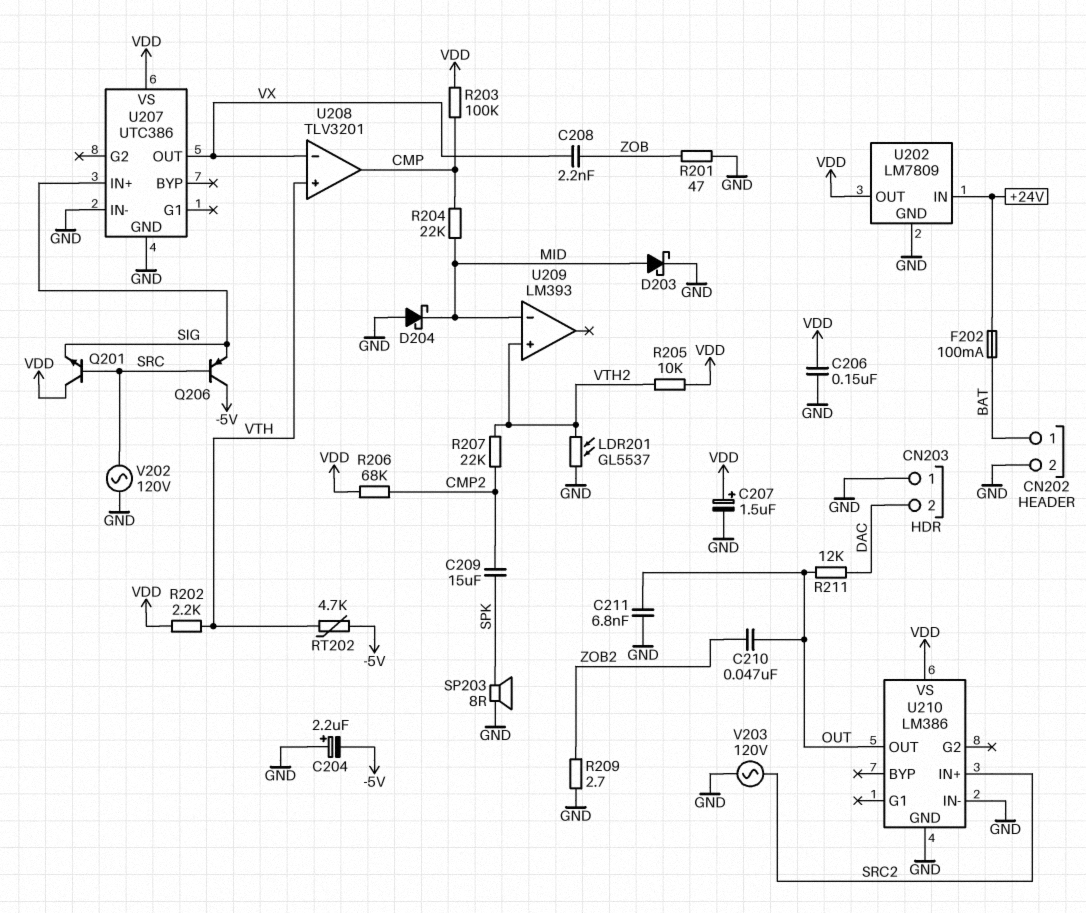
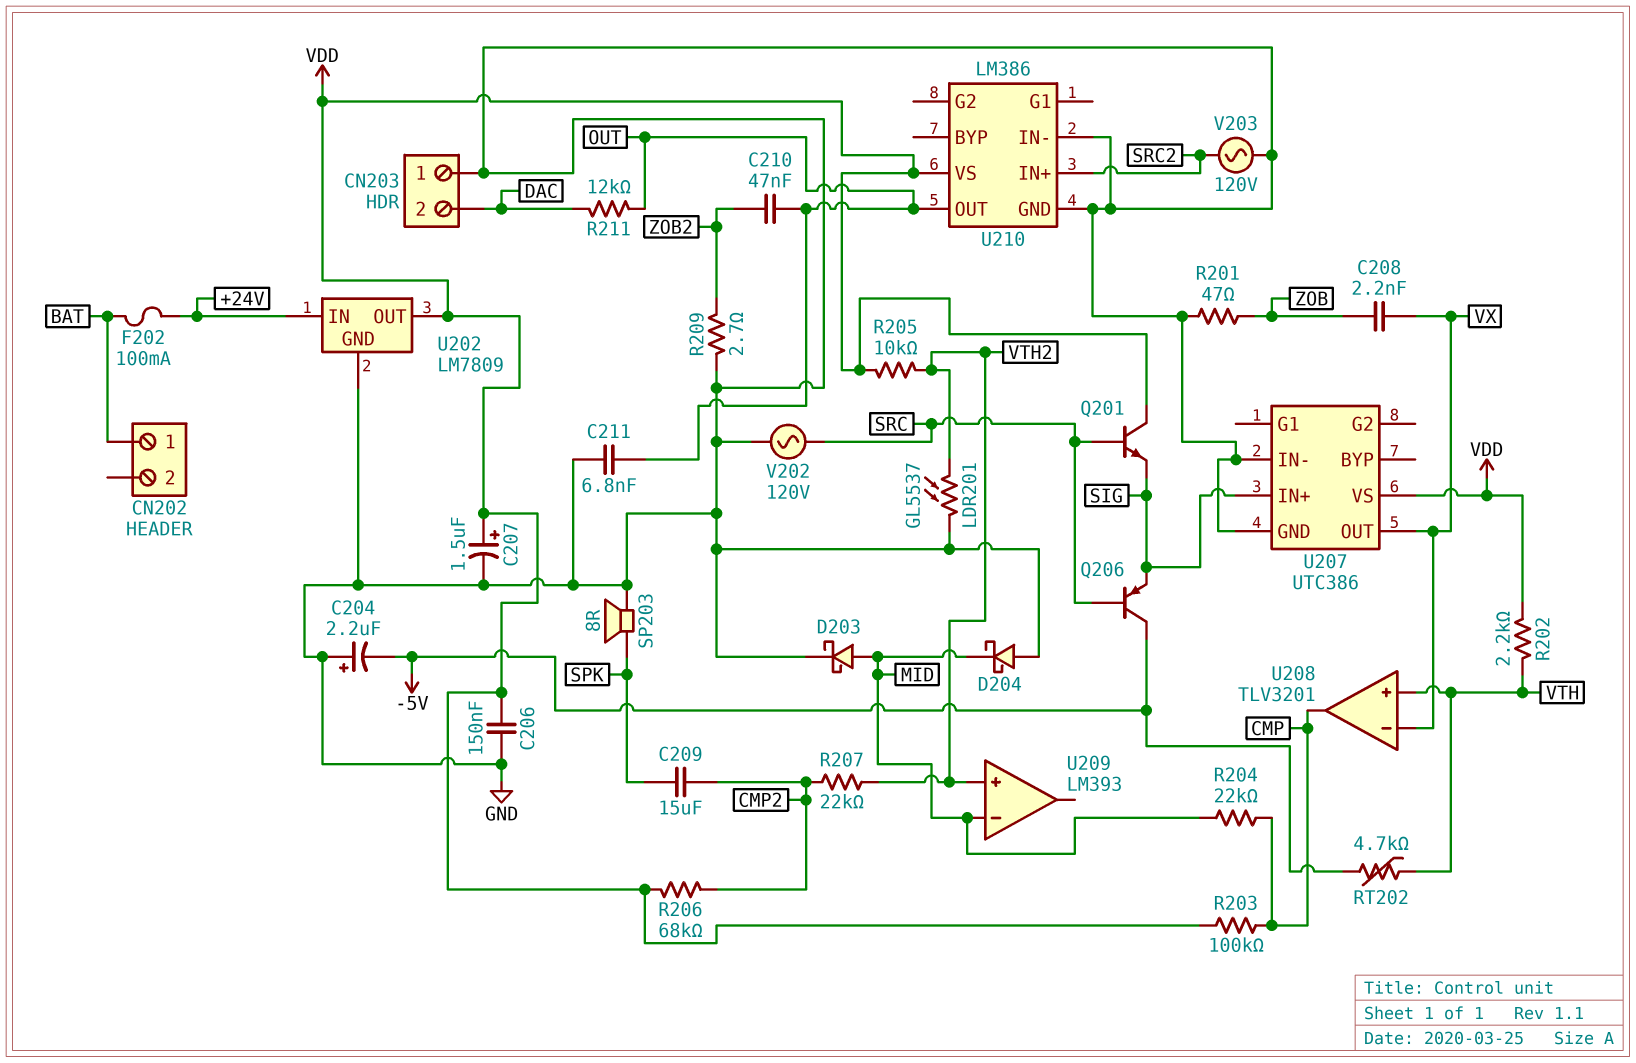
CN202 pin 2: GND -> none

